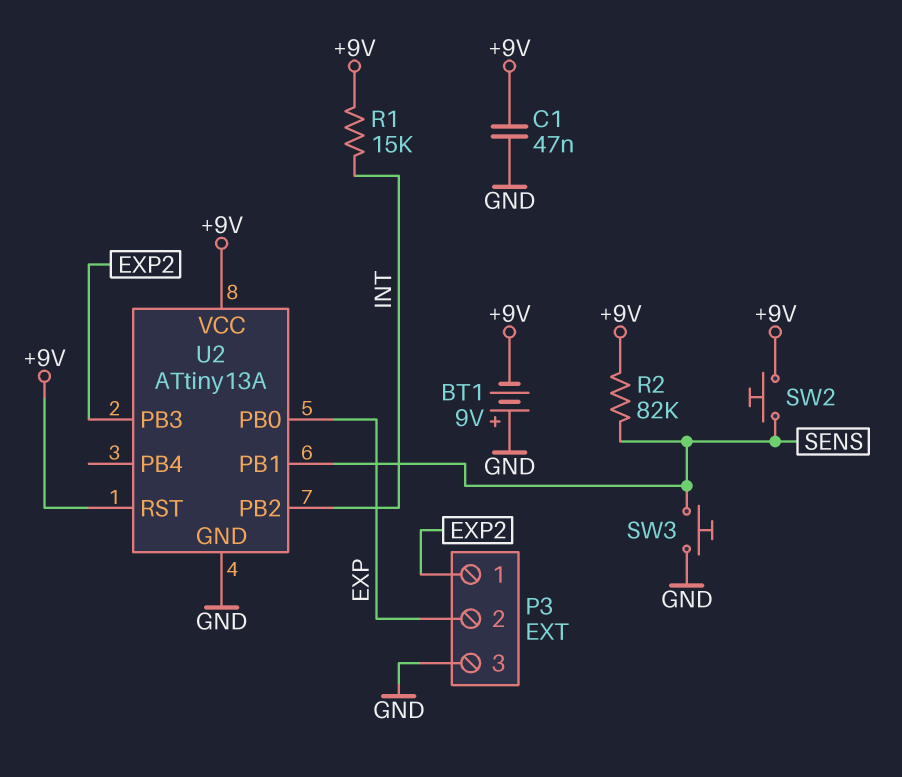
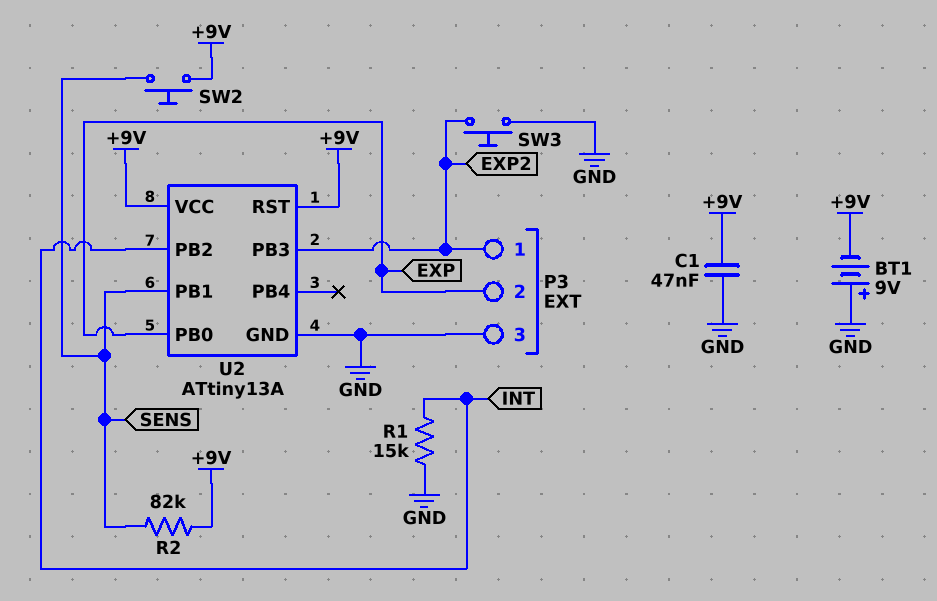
R1: 15k (+9V, INT) -> 15k (GND, INT)
SW3: button (GND, SENS) -> button (EXP2, GND)

